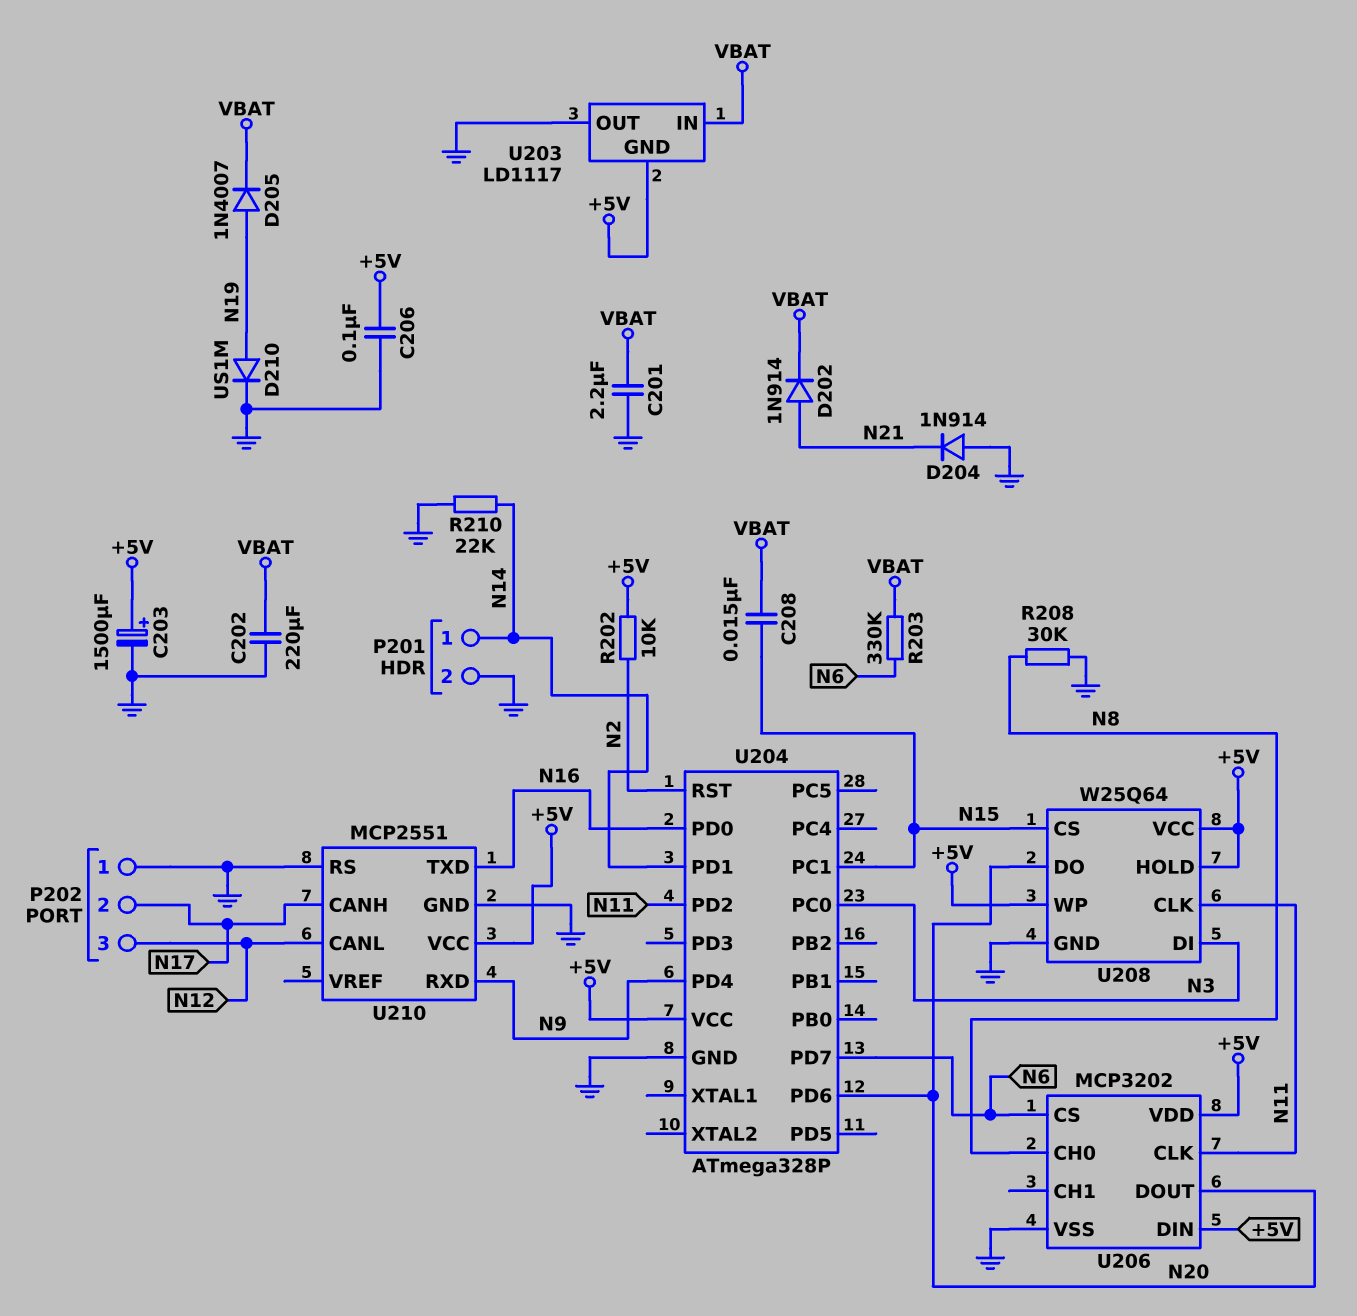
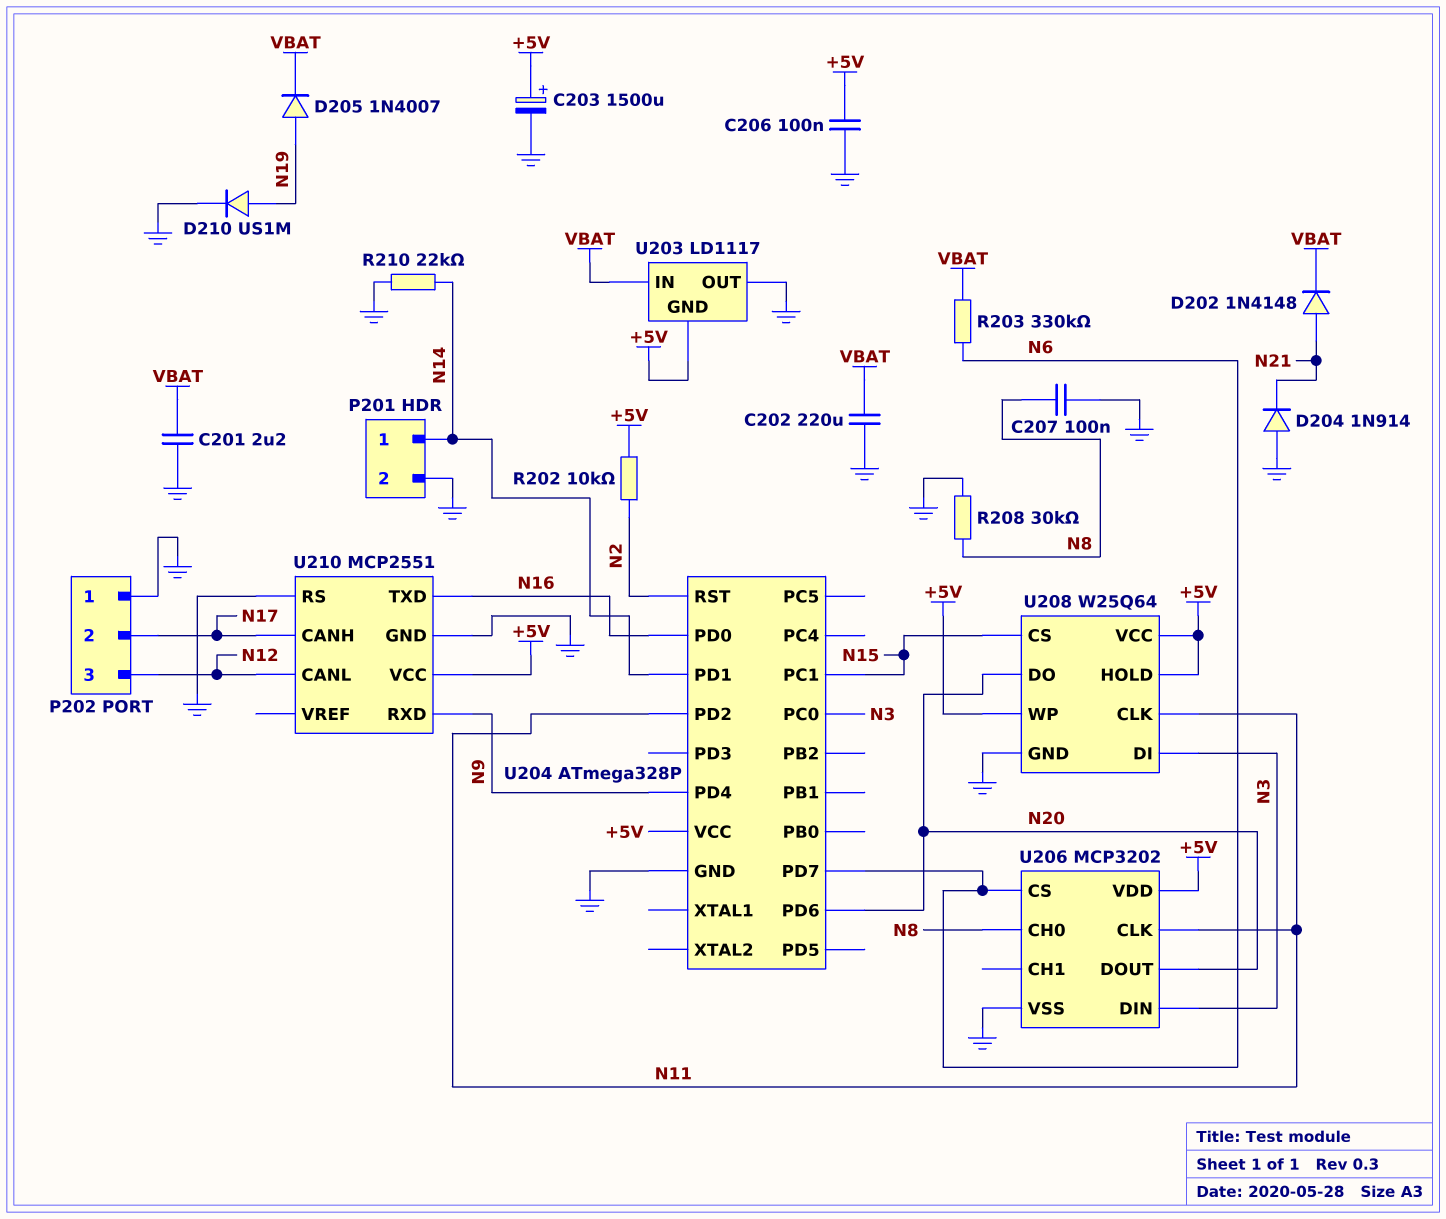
C207: none -> 100nF (GND, N8)
C208: 15nF (N15, VBAT) -> none
D202: diode 1N914 (A N21, K VBAT) -> diode 1N4148 (A N21, K VBAT)
U206 pin DIN: +5V -> N3

